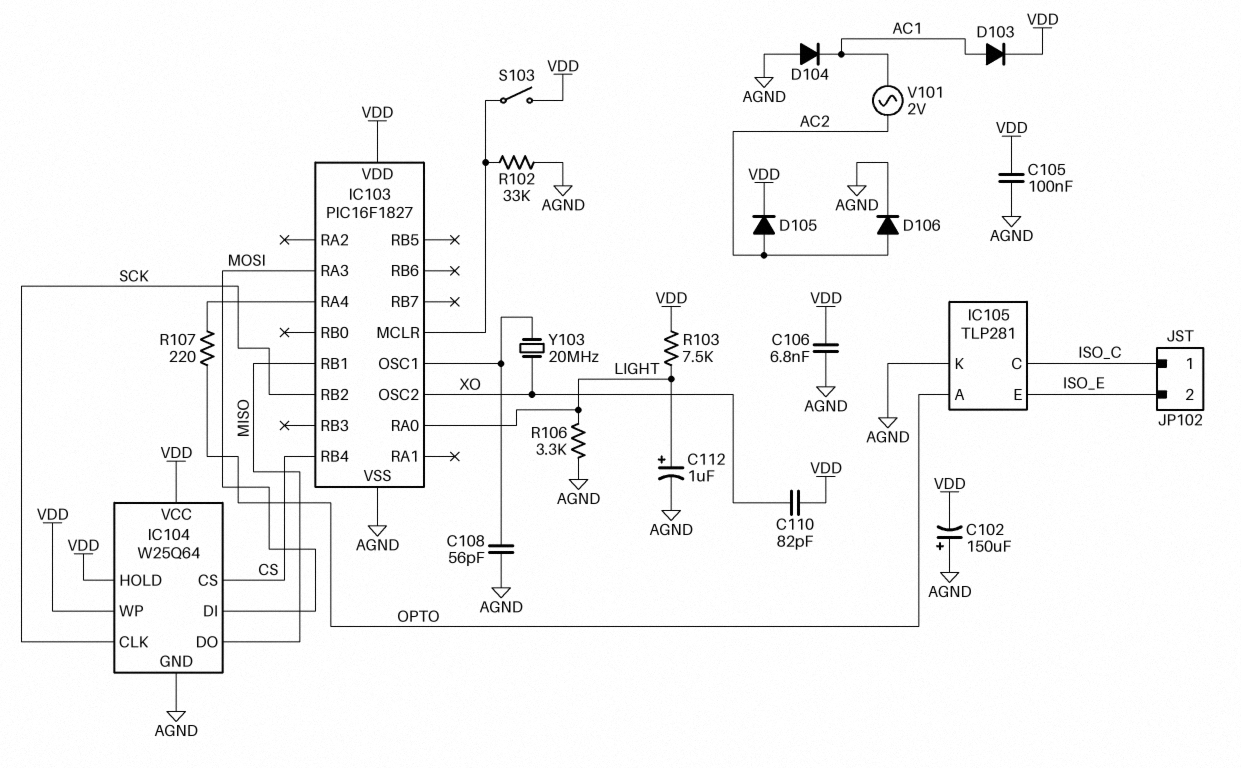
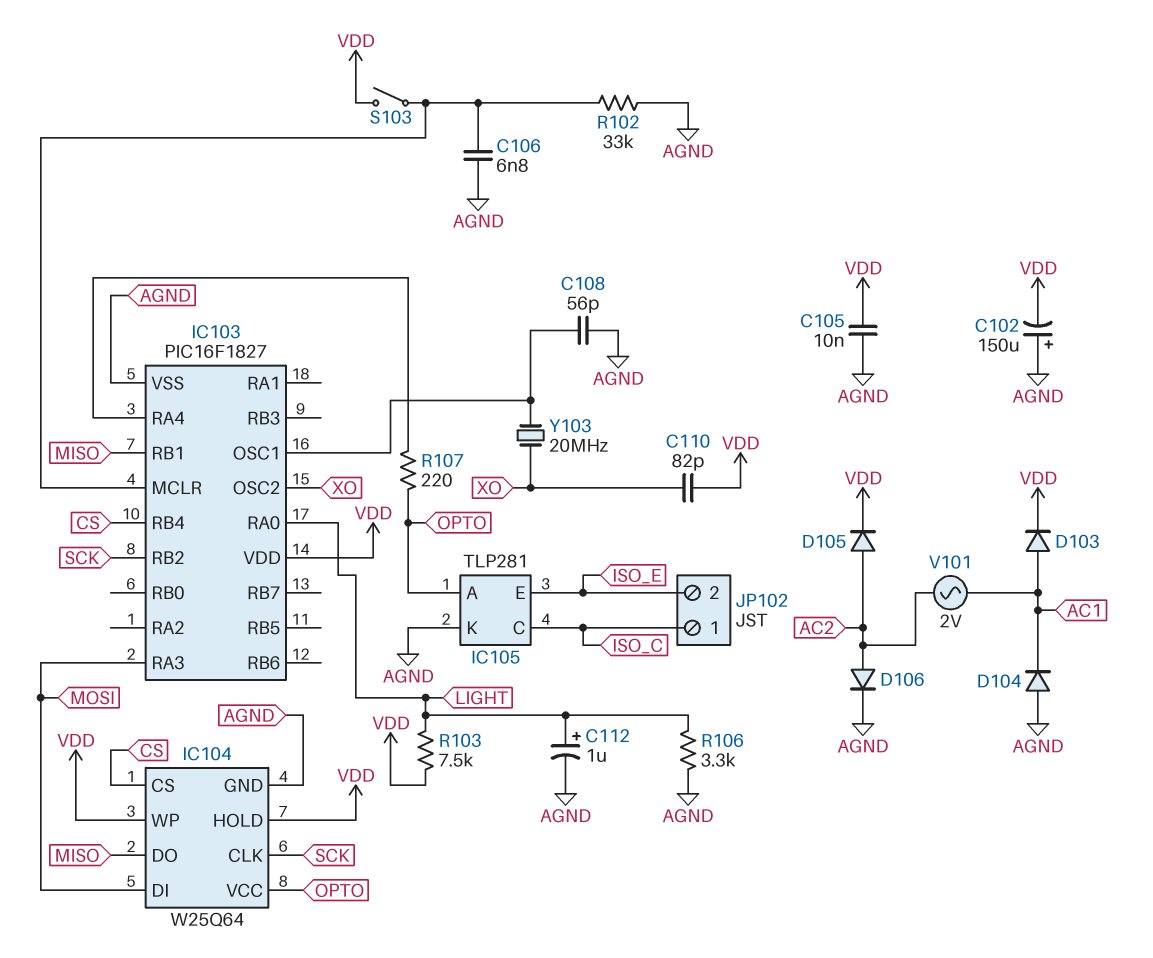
C105: 100nF (AGND, VDD) -> 10nF (AGND, VDD)
C106: 6.8nF (AGND, VDD) -> 6.8nF (AGND, IC103/MCLR)
IC104 pin VCC: VDD -> OPTO

